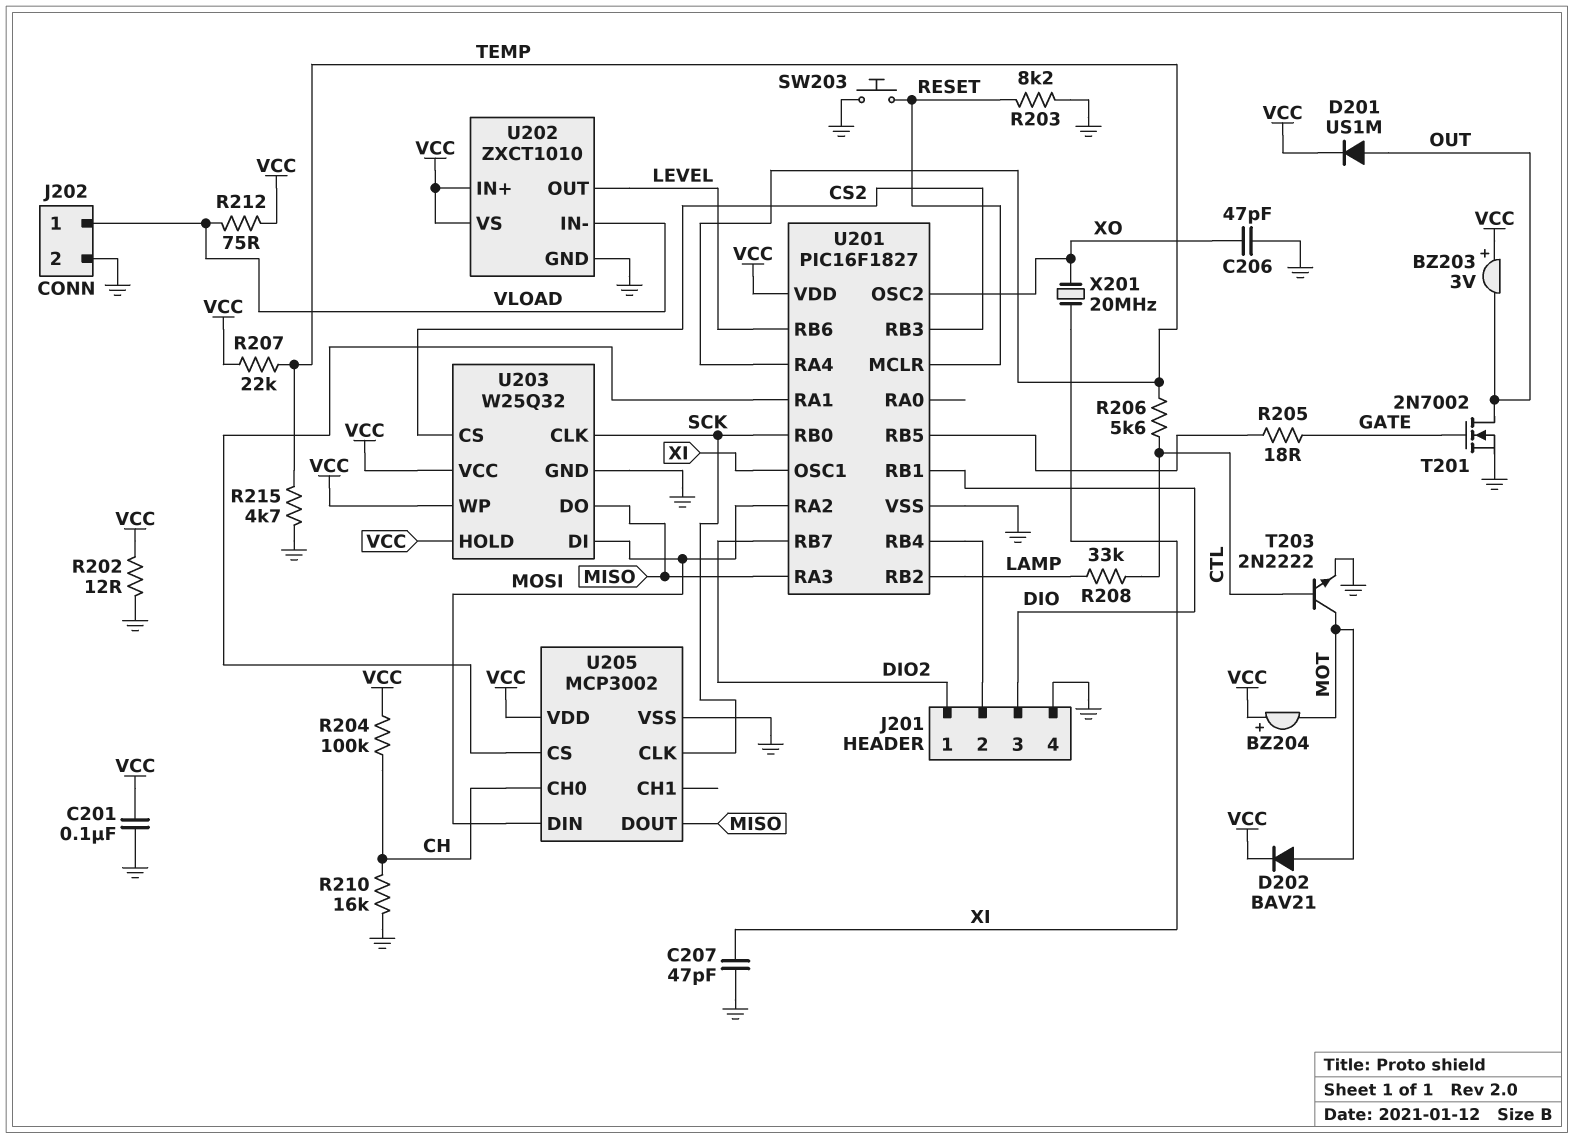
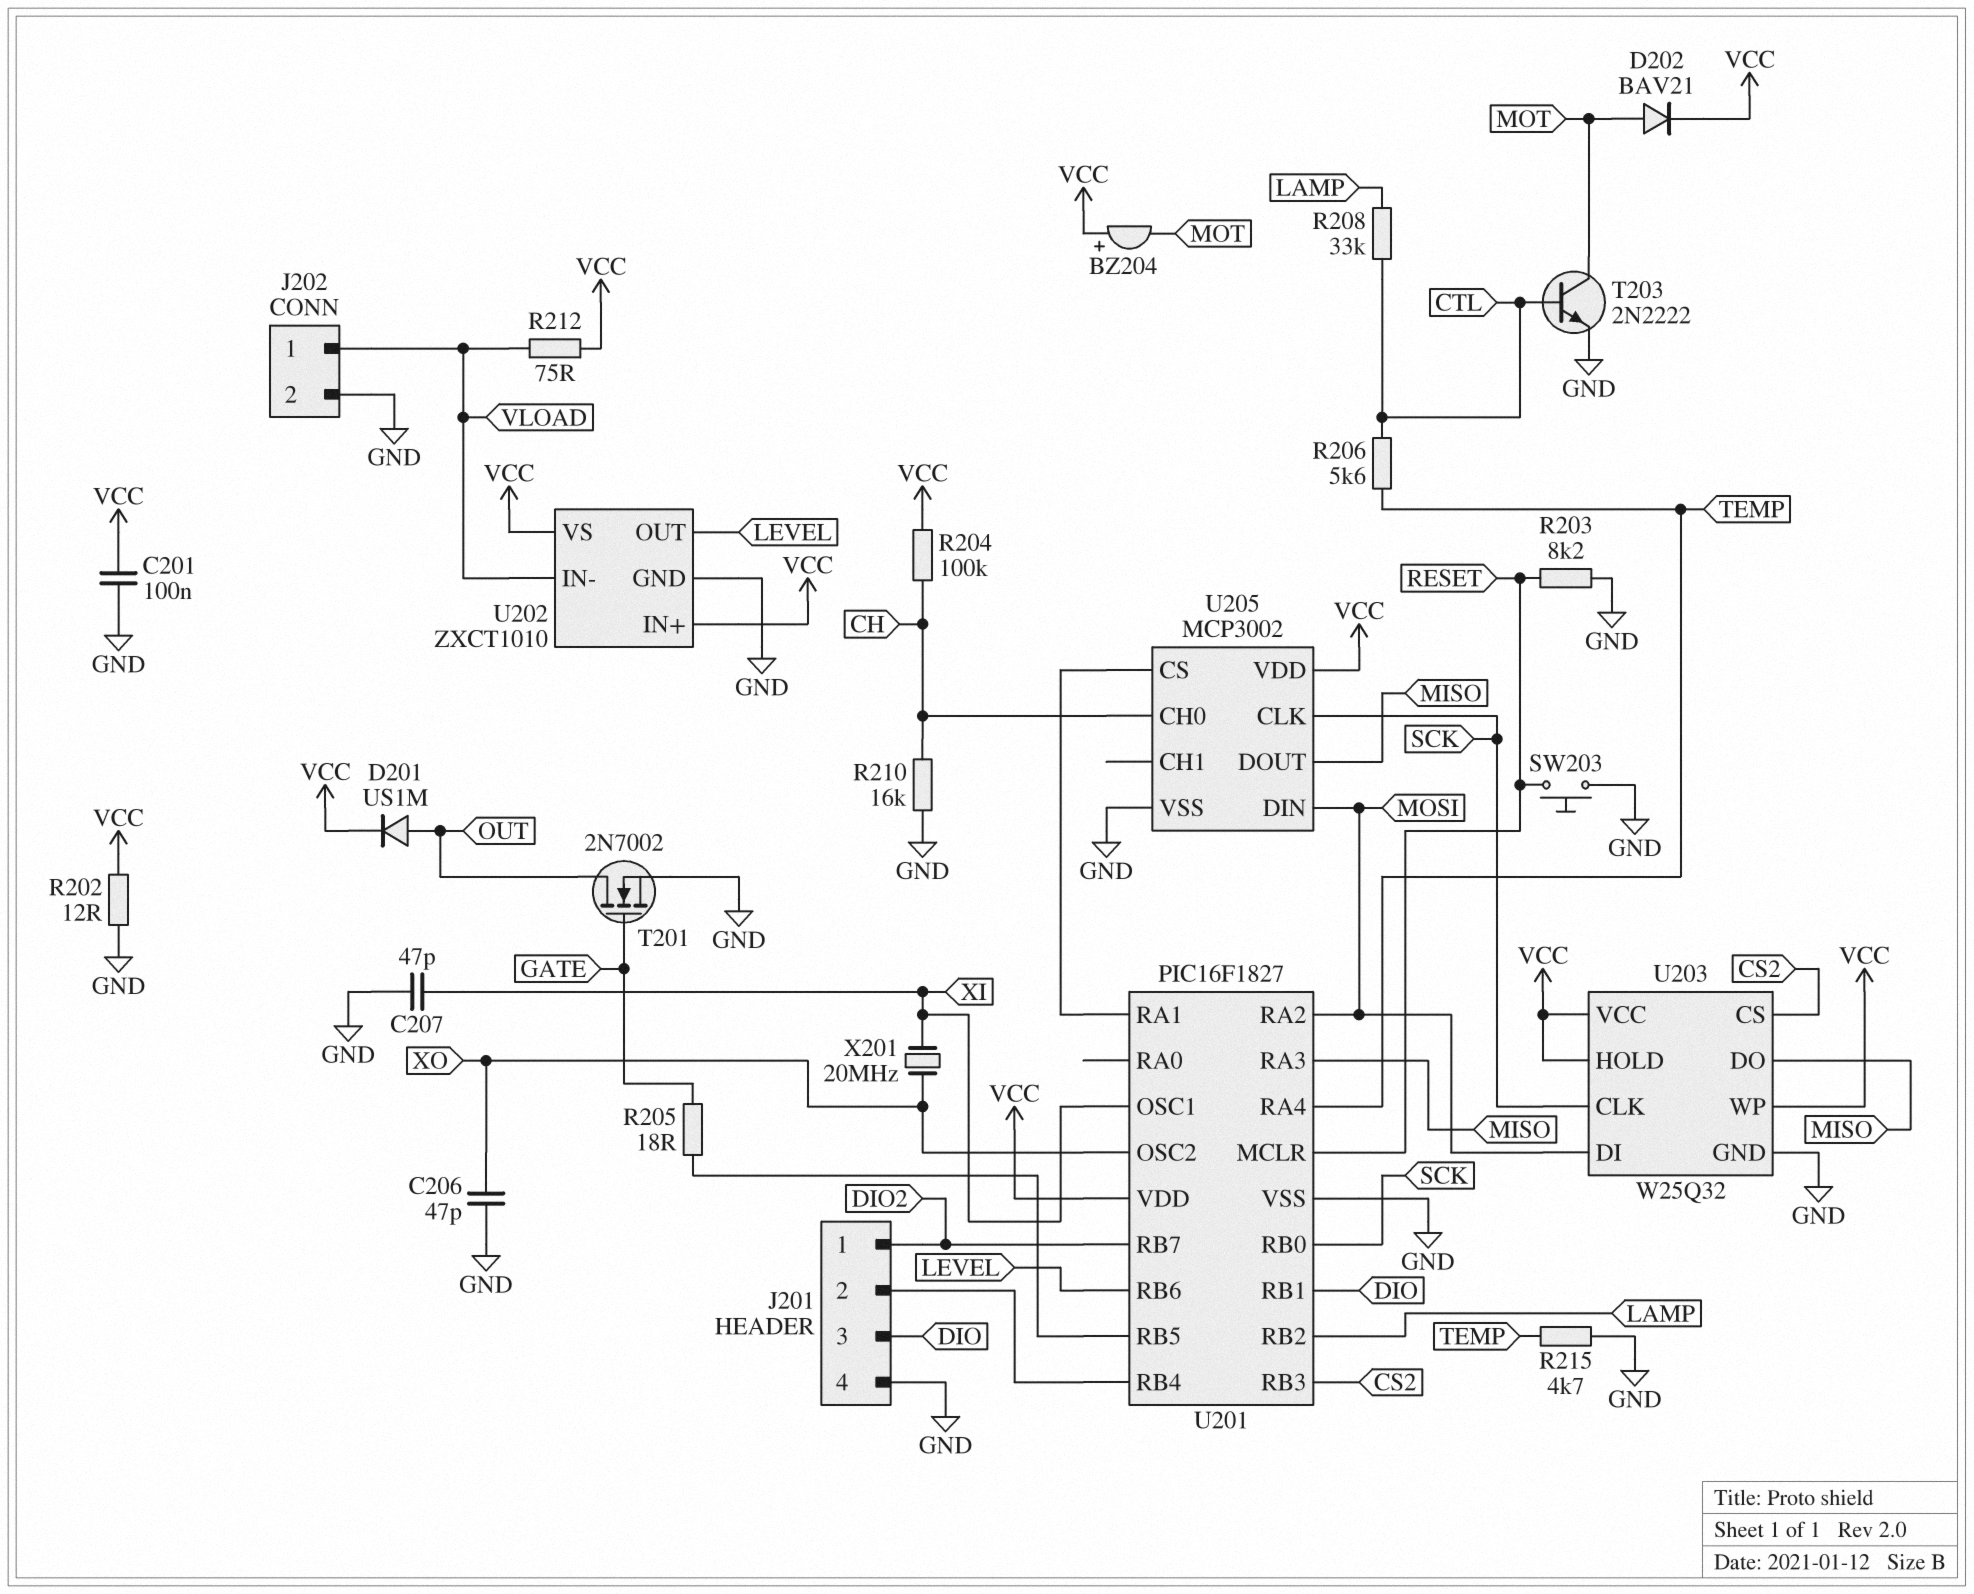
BZ203: buzzer 3V (plus VCC, minus OUT) -> none
R207: 22k (TEMP, VCC) -> none

